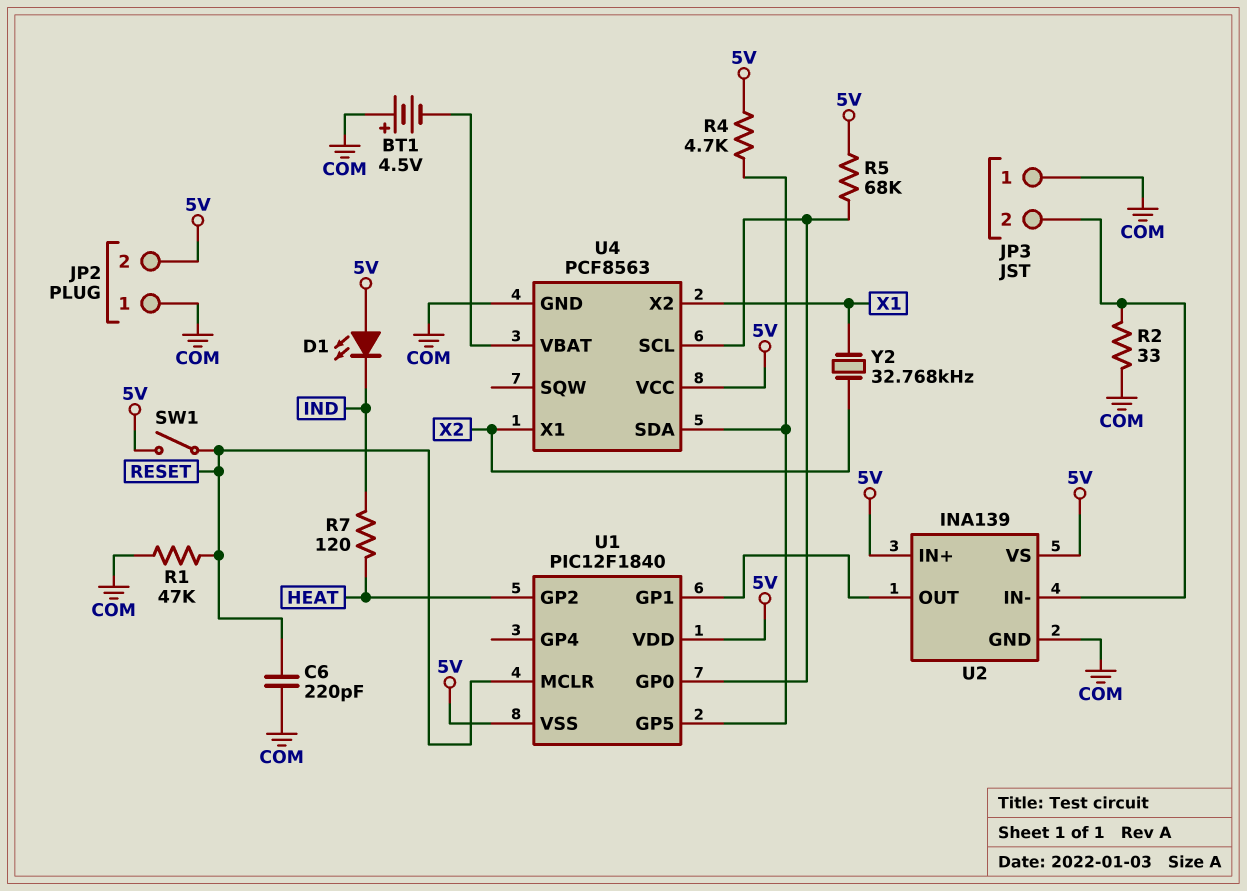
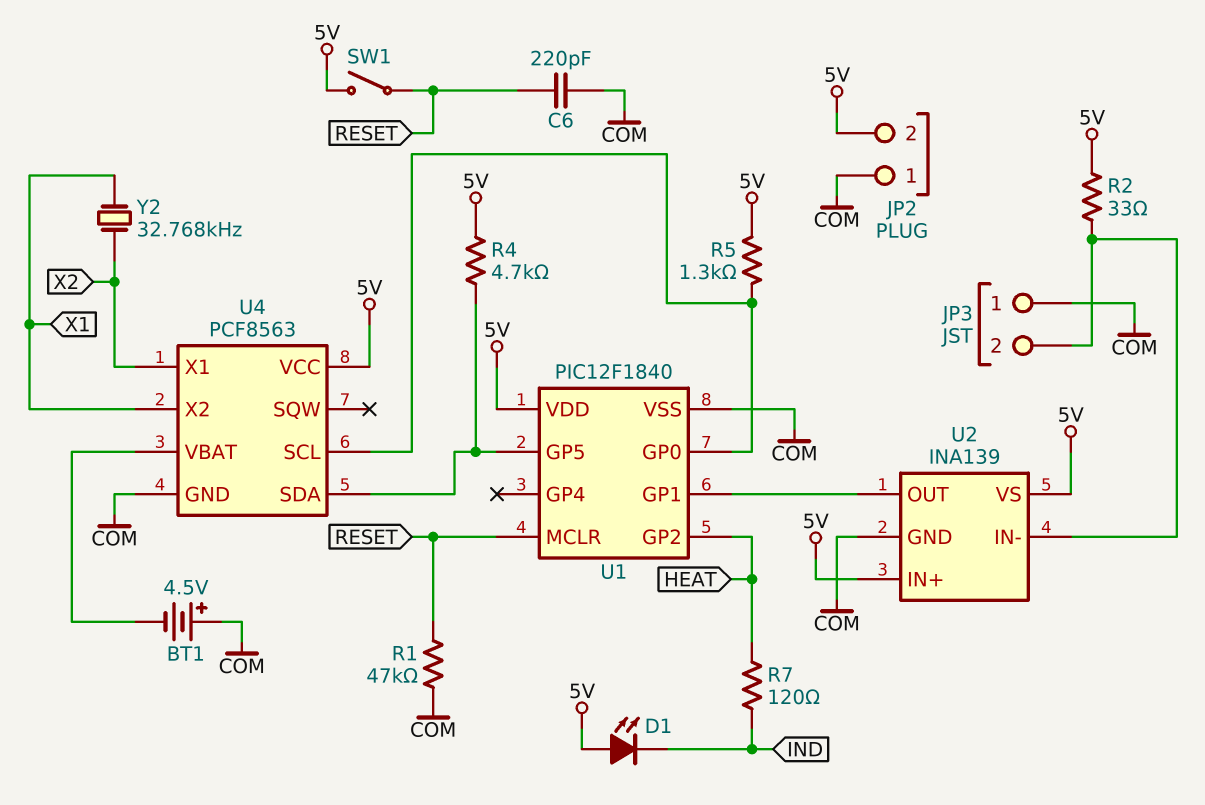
R2: 33 (COM, JP3/2) -> 33 (5V, JP3/2)
R5: 68k (5V, U1/GP0) -> 1.3k (5V, U1/GP0)
U1 pin VSS: 5V -> COM

